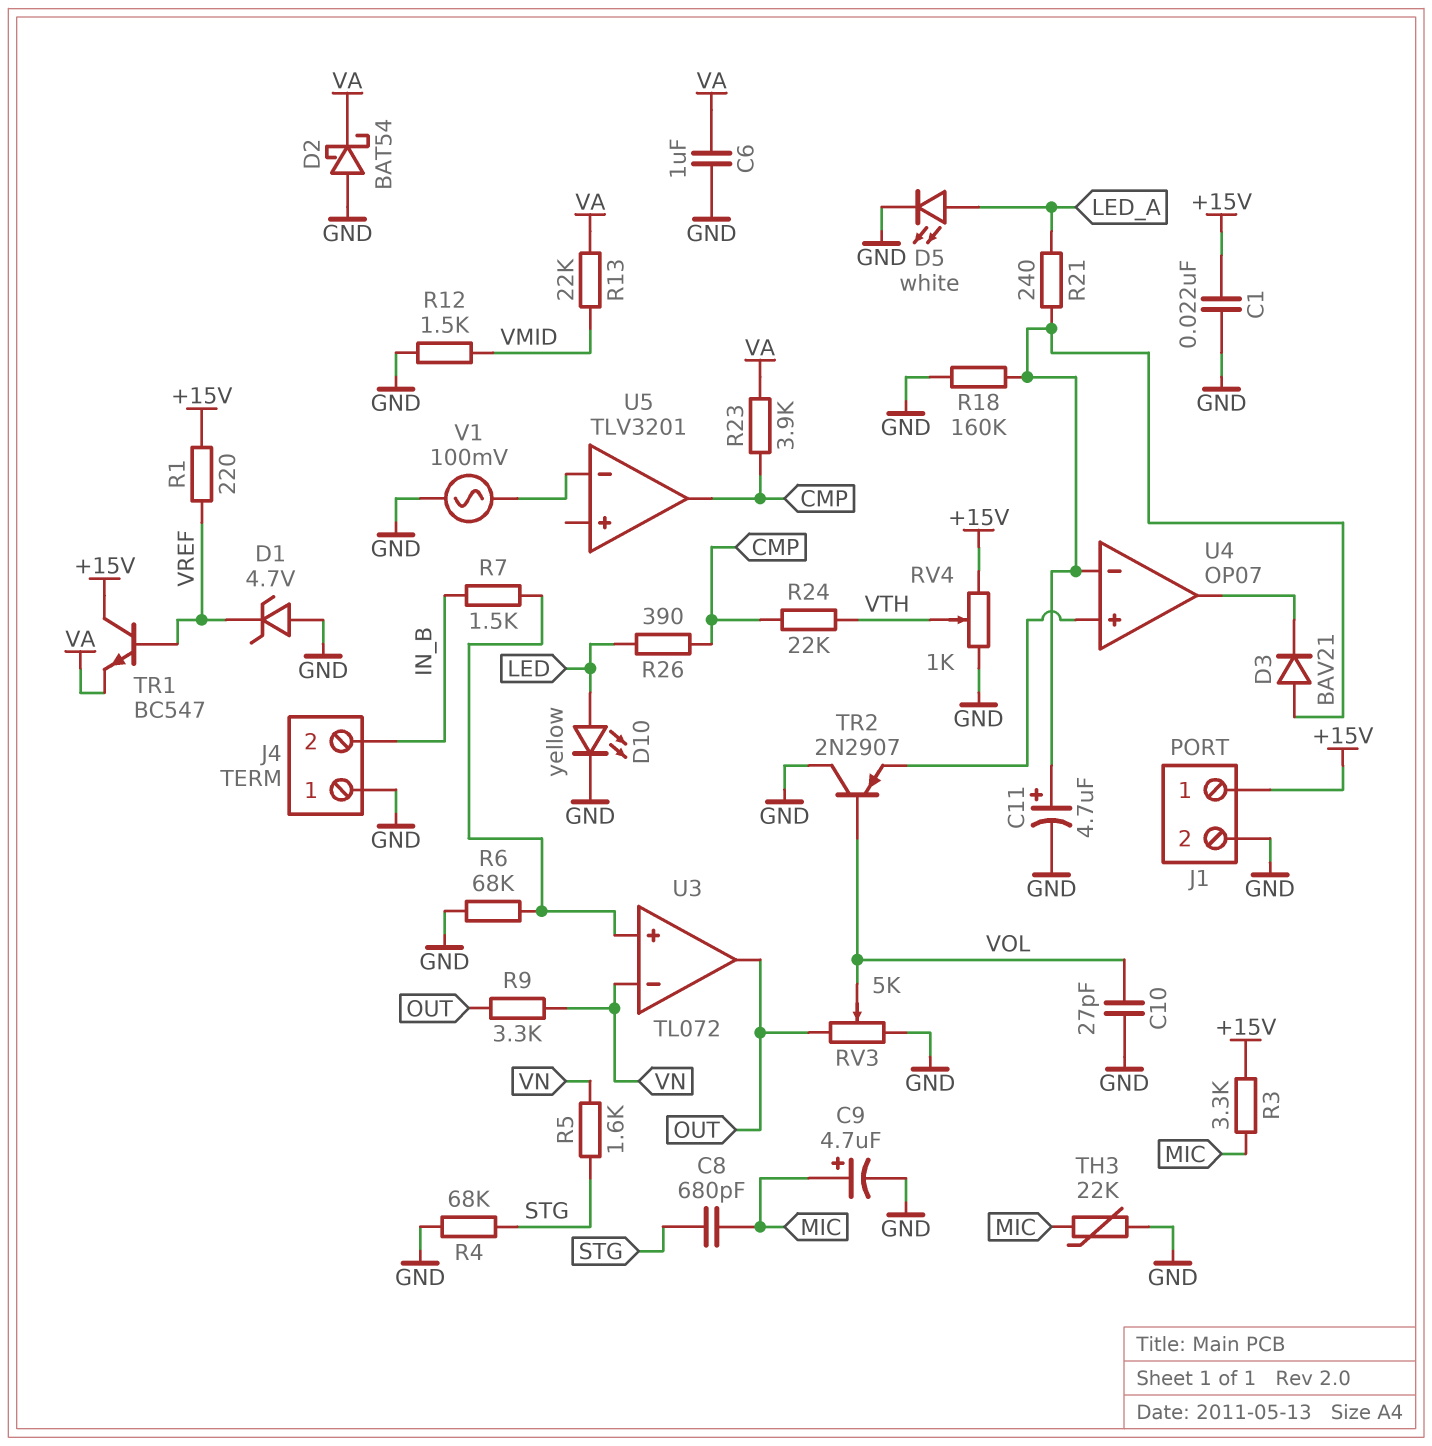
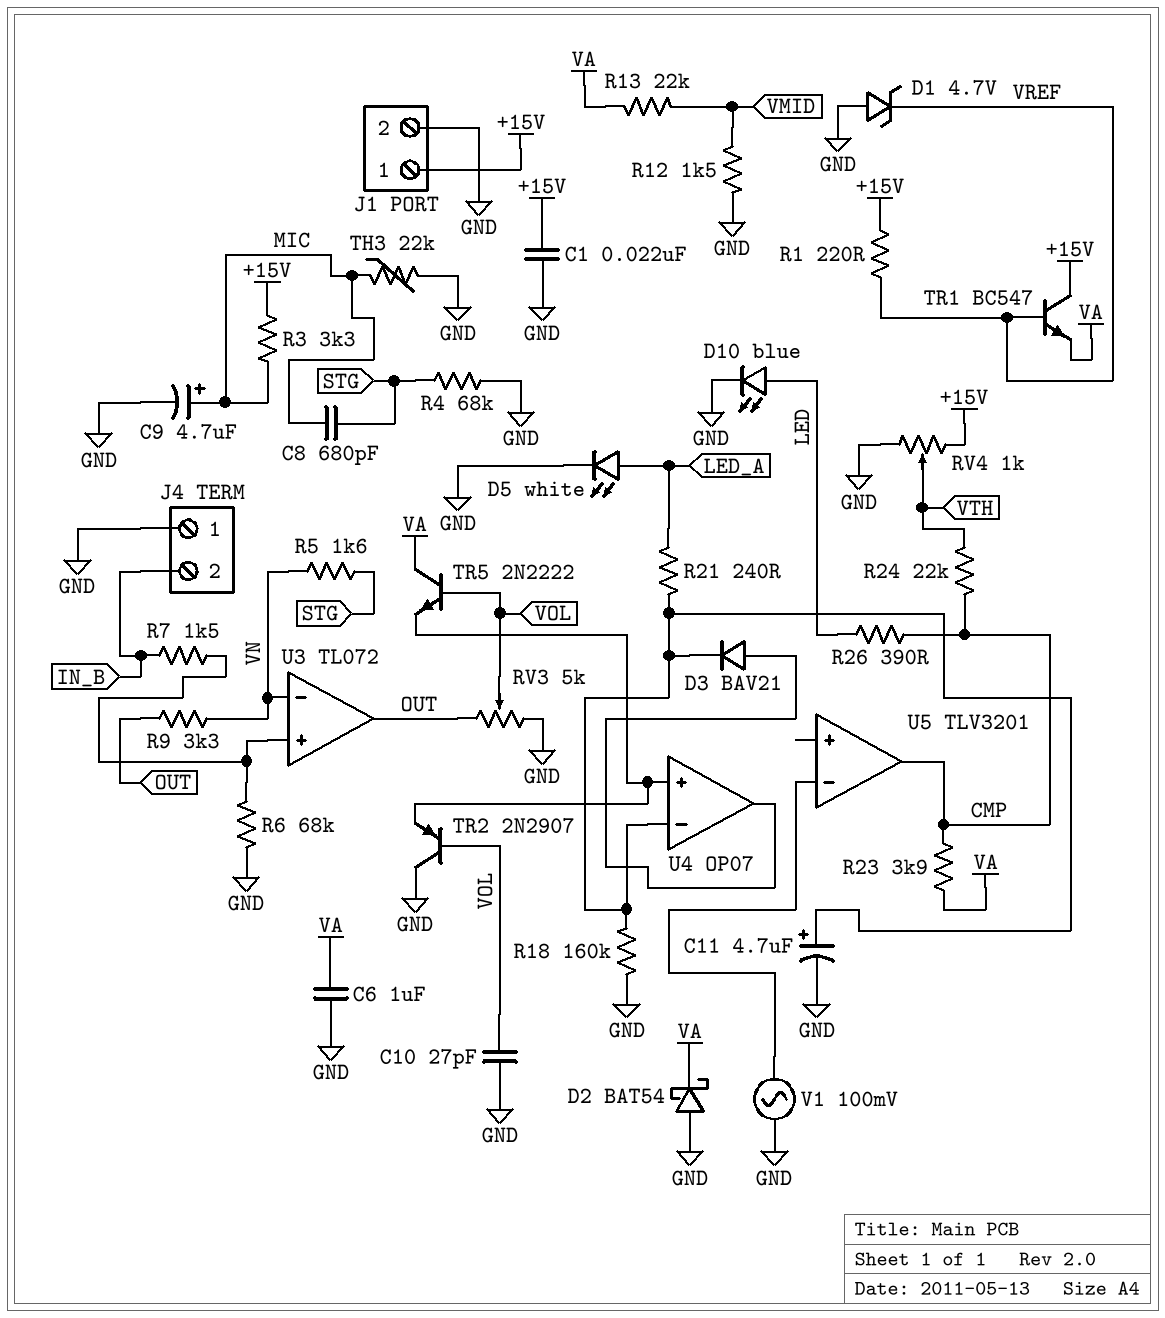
D3: diode BAV21 (A U4/in-, K U4/out) -> diode BAV21 (A U4/out, K U4/in-)
D10: LED yellow (A LED, K GND) -> LED blue (A LED, K GND)
TR5: none -> NPN 2N2222 (B VOL, C VA, E U4/in+)

